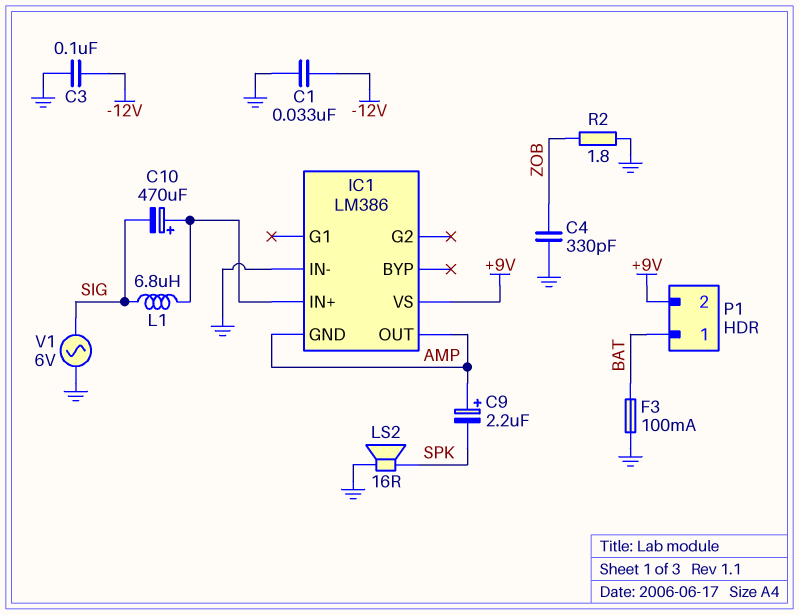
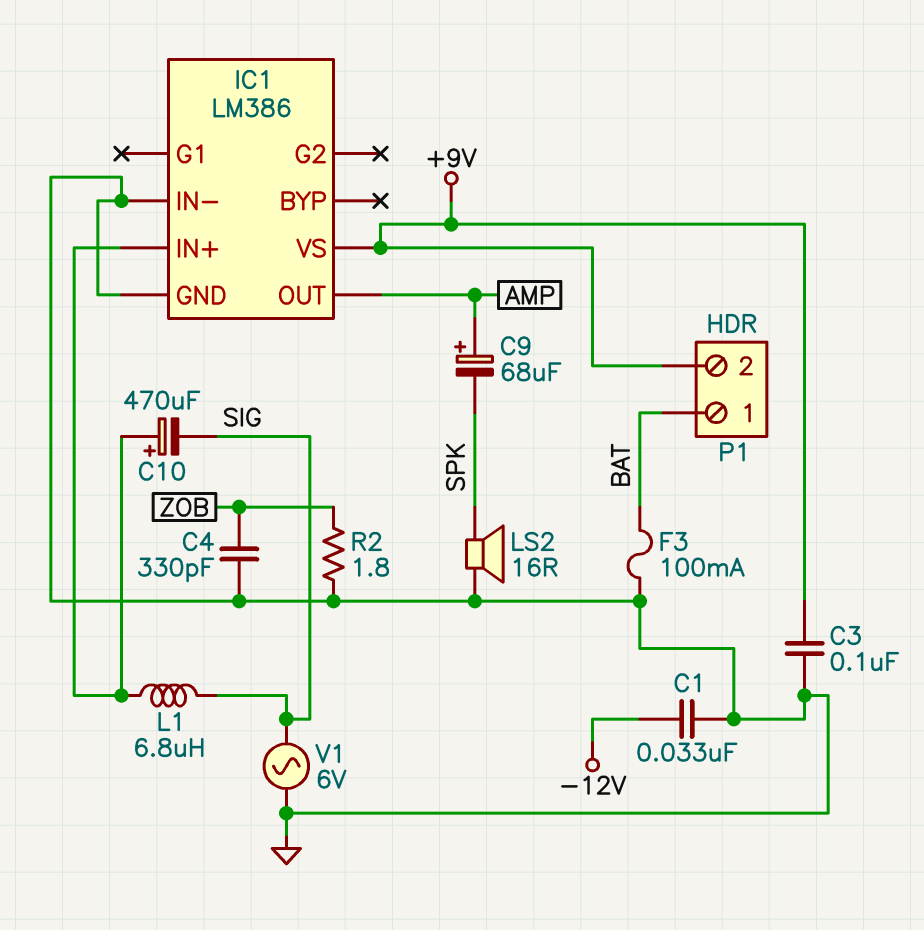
C3: 100nF (-12V, GND) -> 100nF (+9V, GND)
C9: 2.2uF (plus AMP, minus SPK) -> 68uF (plus AMP, minus SPK)
IC1 pin GND: AMP -> GND

